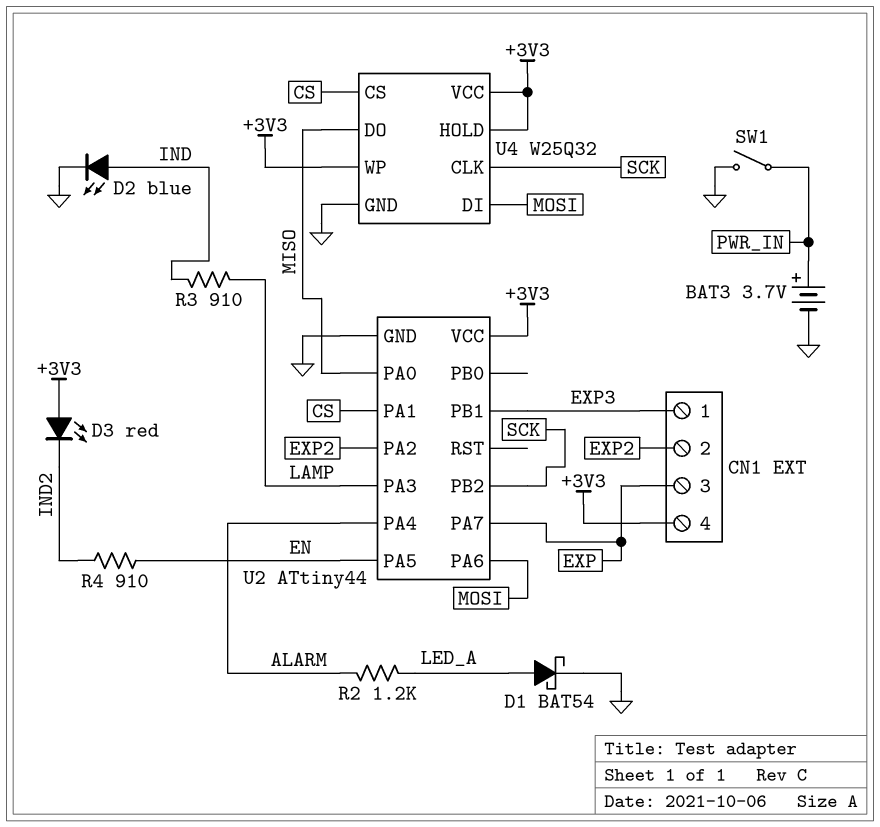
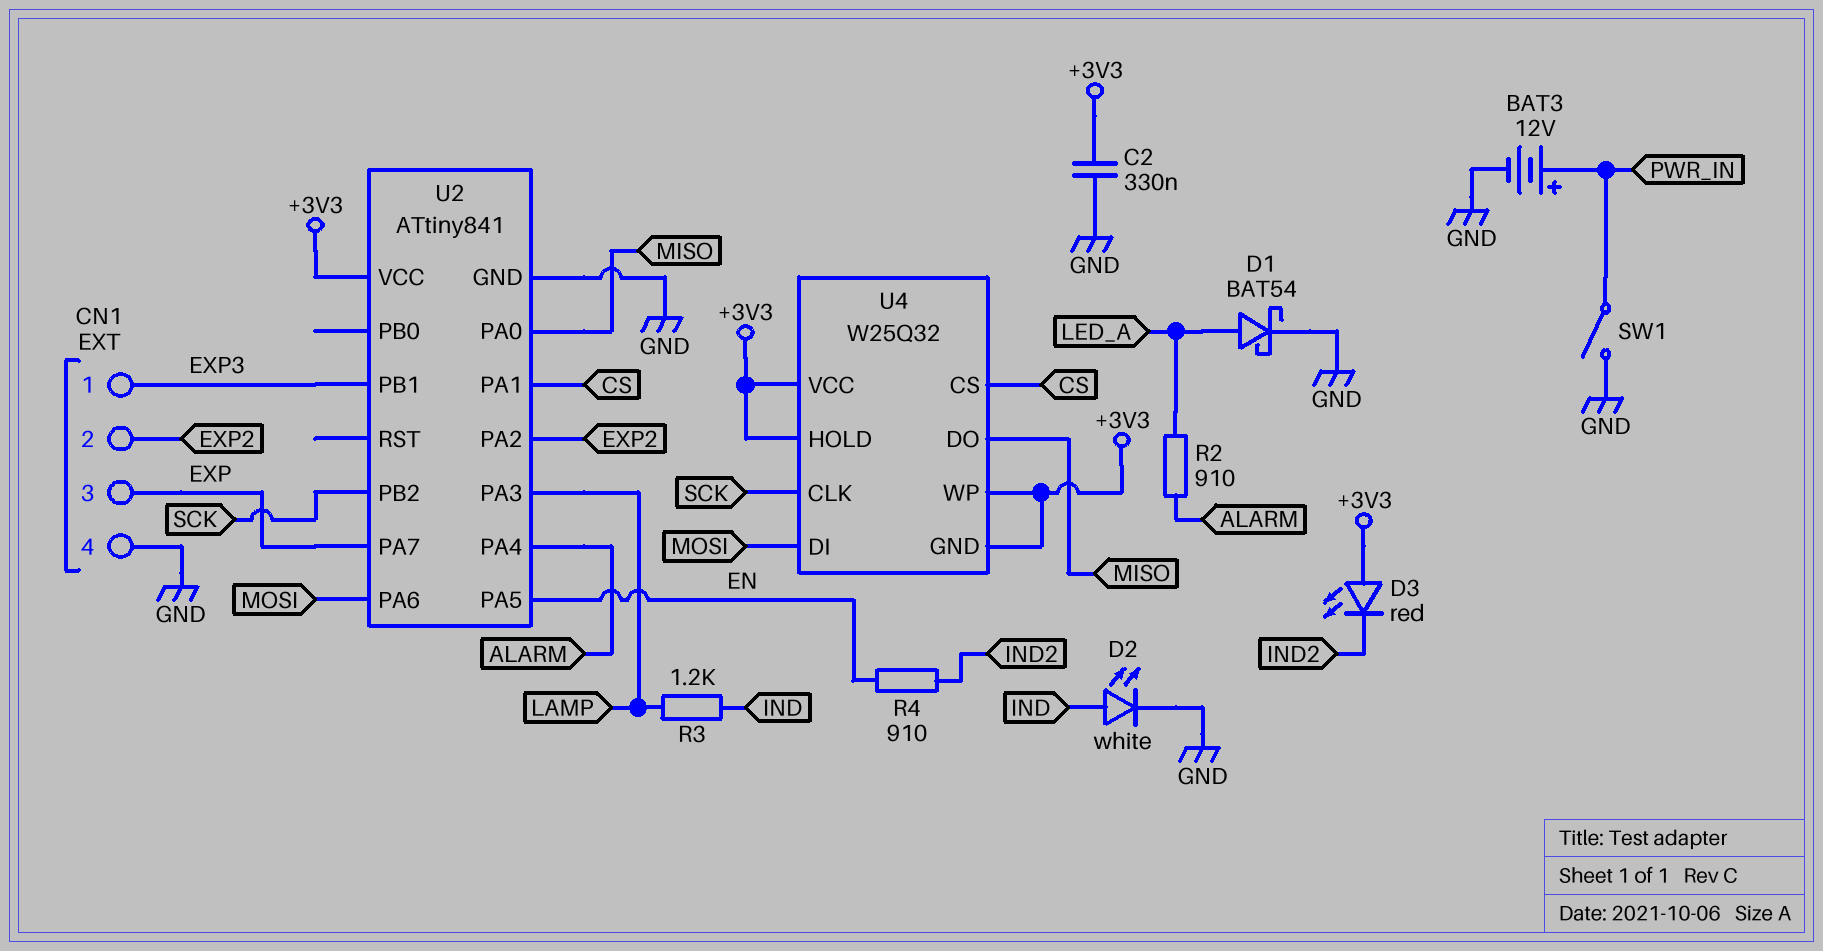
BAT3: 3.7V (plus PWR_IN, minus GND) -> 12V (plus PWR_IN, minus GND)
C2: none -> 330nF (+3V3, GND)
CN1 pin 4: +3V3 -> GND
D2: LED blue (A IND, K GND) -> LED white (A IND, K GND)
R2: 1.2k (ALARM, LED_A) -> 910 (ALARM, LED_A)
R3: 910 (IND, LAMP) -> 1.2k (IND, LAMP)
U2: ATtiny44 -> ATtiny841
U4 pin GND: GND -> +3V3

